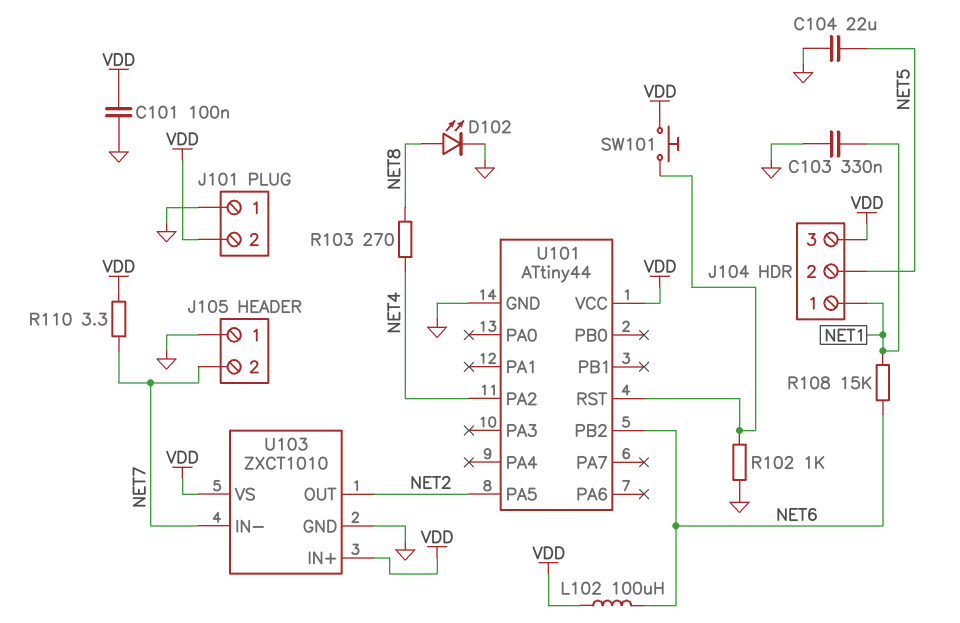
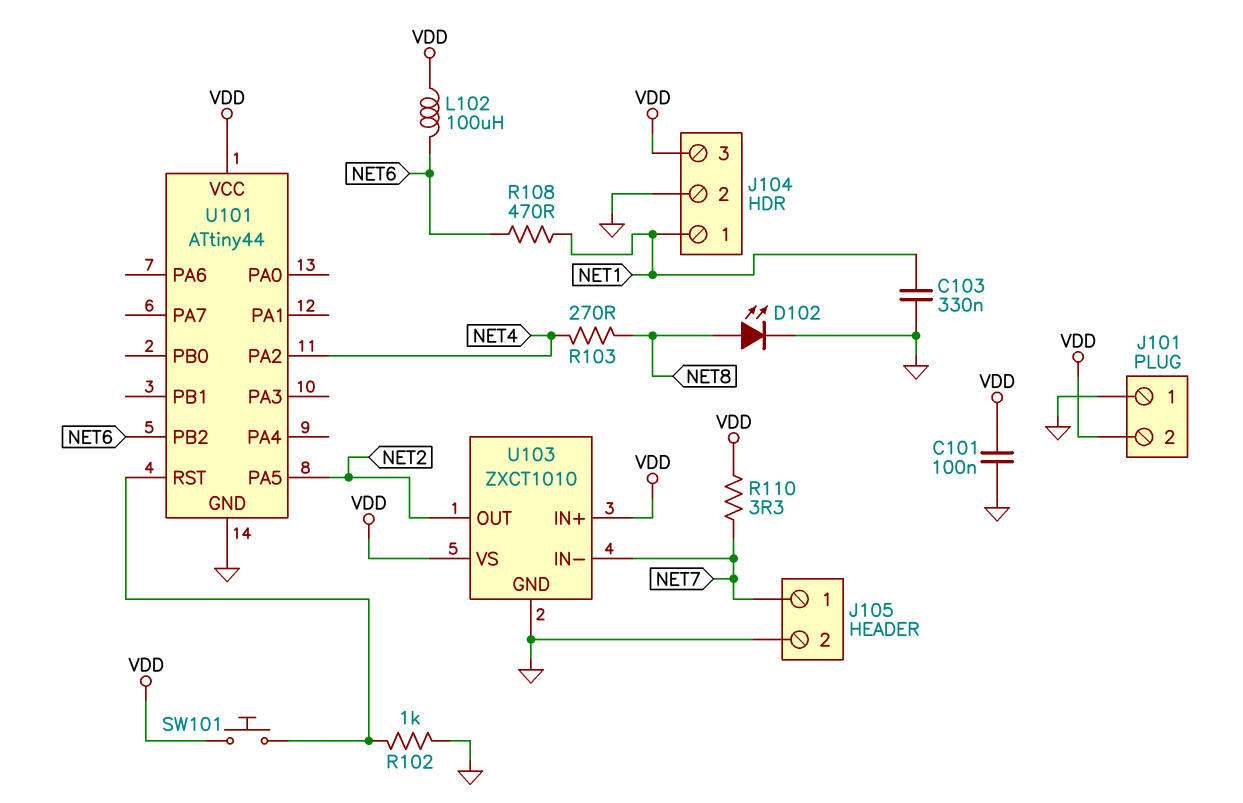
C104: 22uF (GND, NET5) -> none
J104 pin 2: NET5 -> GND
J105 pin 1: GND -> NET7
J105 pin 2: NET7 -> GND
R108: 15k (NET1, NET6) -> 470 (NET1, NET6)

